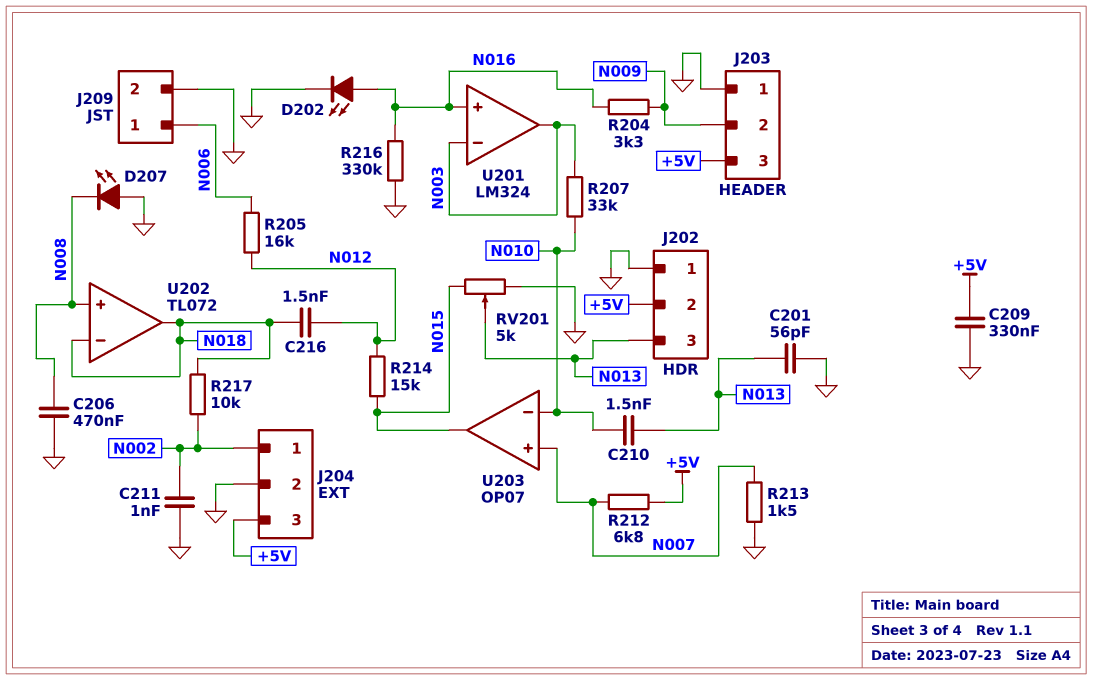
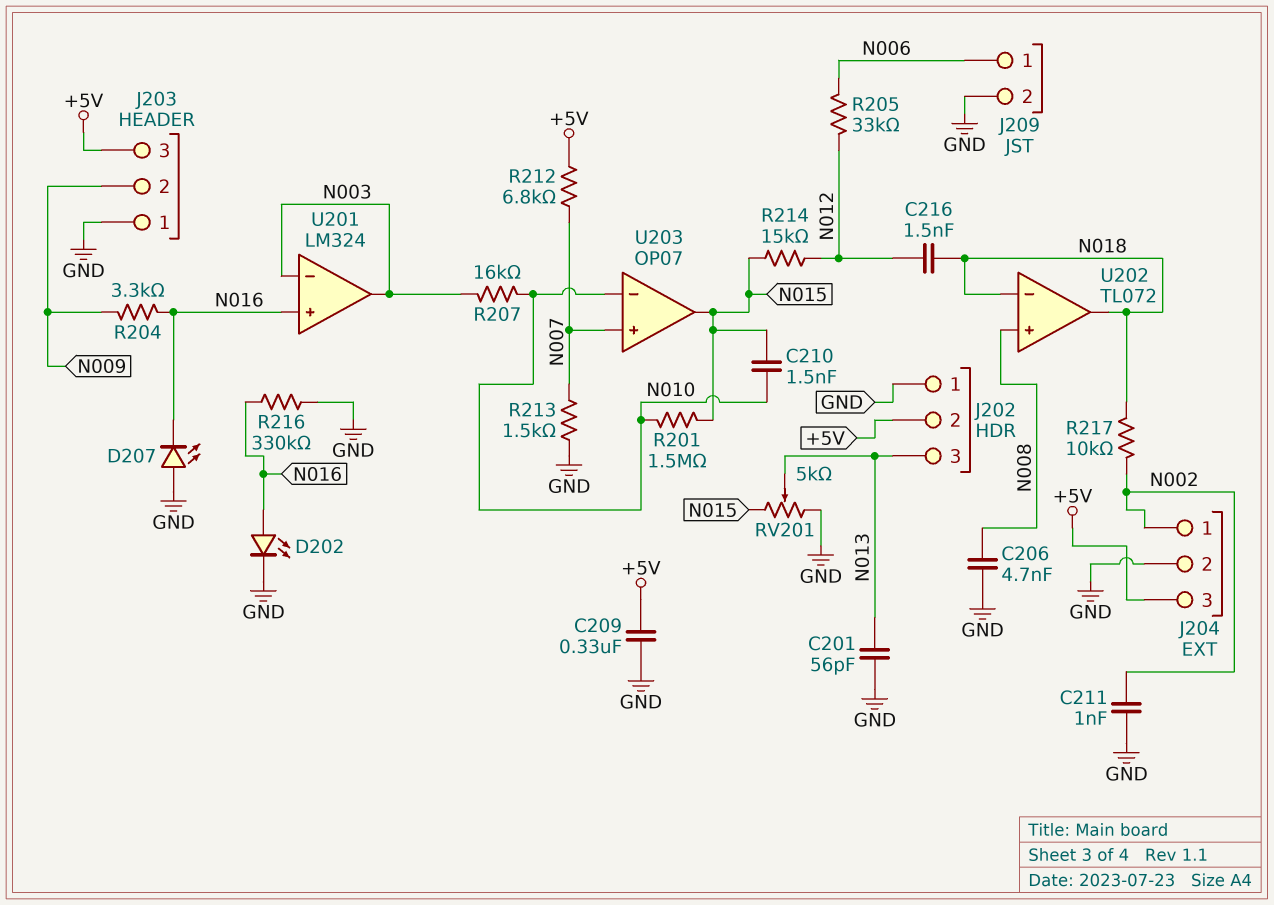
C206: 470nF (GND, N008) -> 4.7nF (GND, N008)
C210: 1.5nF (N010, N013) -> 1.5nF (N010, N015)
D207: LED (A GND, K N008) -> LED (A GND, K N016)
R201: none -> 1.5M (N010, N015)
R205: 16k (N006, N012) -> 33k (N006, N012)
R207: 33k (N003, N010) -> 16k (N003, N010)

